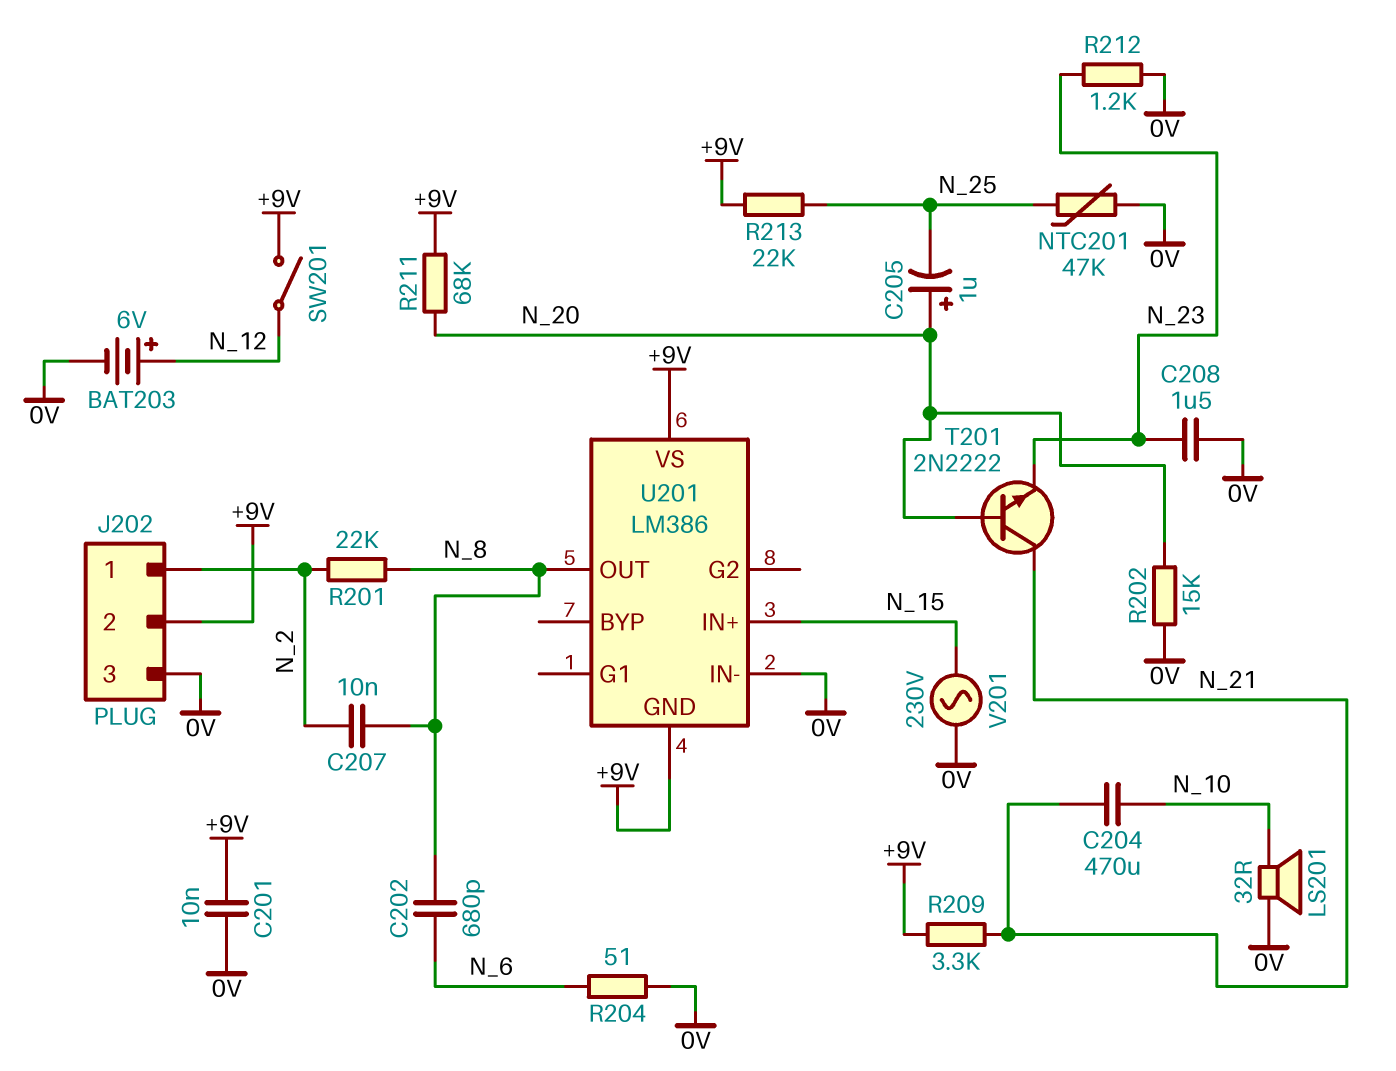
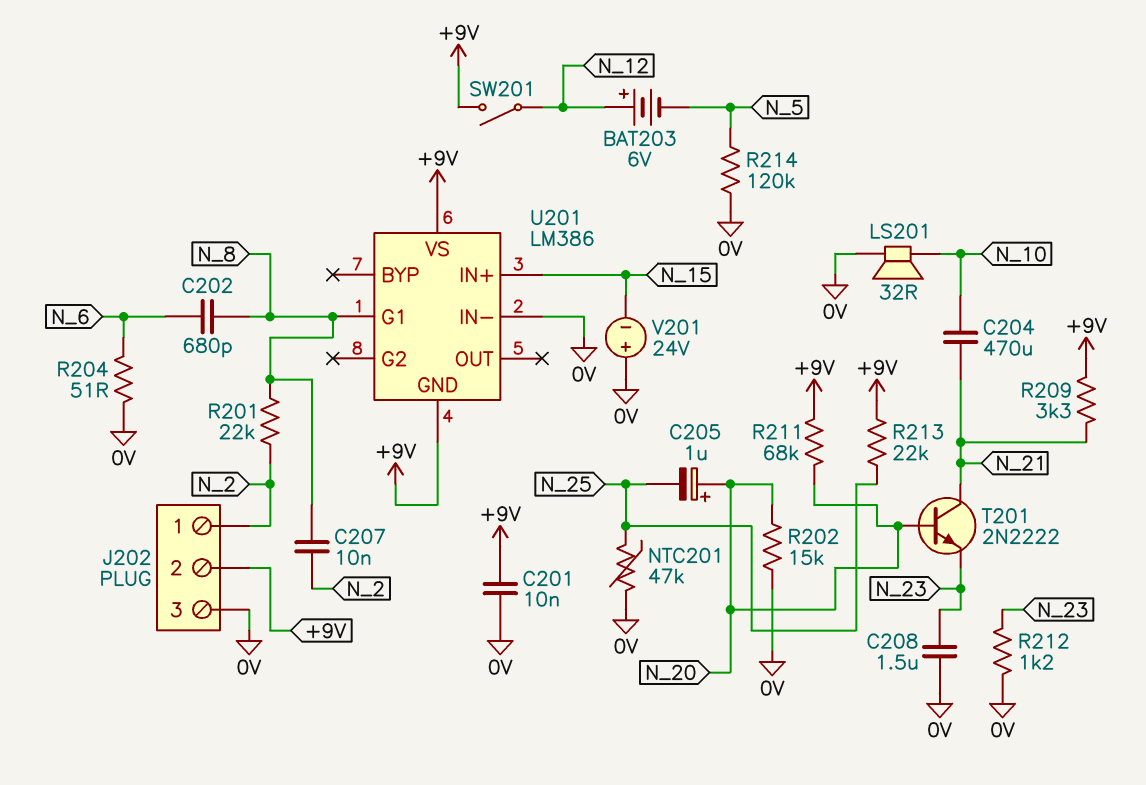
BAT203: 6V (plus N_12, minus 0V) -> 6V (plus N_12, minus N_5)
R214: none -> 120k (0V, N_5)
U201 pin G1: none -> N_8
U201 pin OUT: N_8 -> none
V201: AC 230V (0V, N_15) -> 24V (plus 0V, minus N_15)

